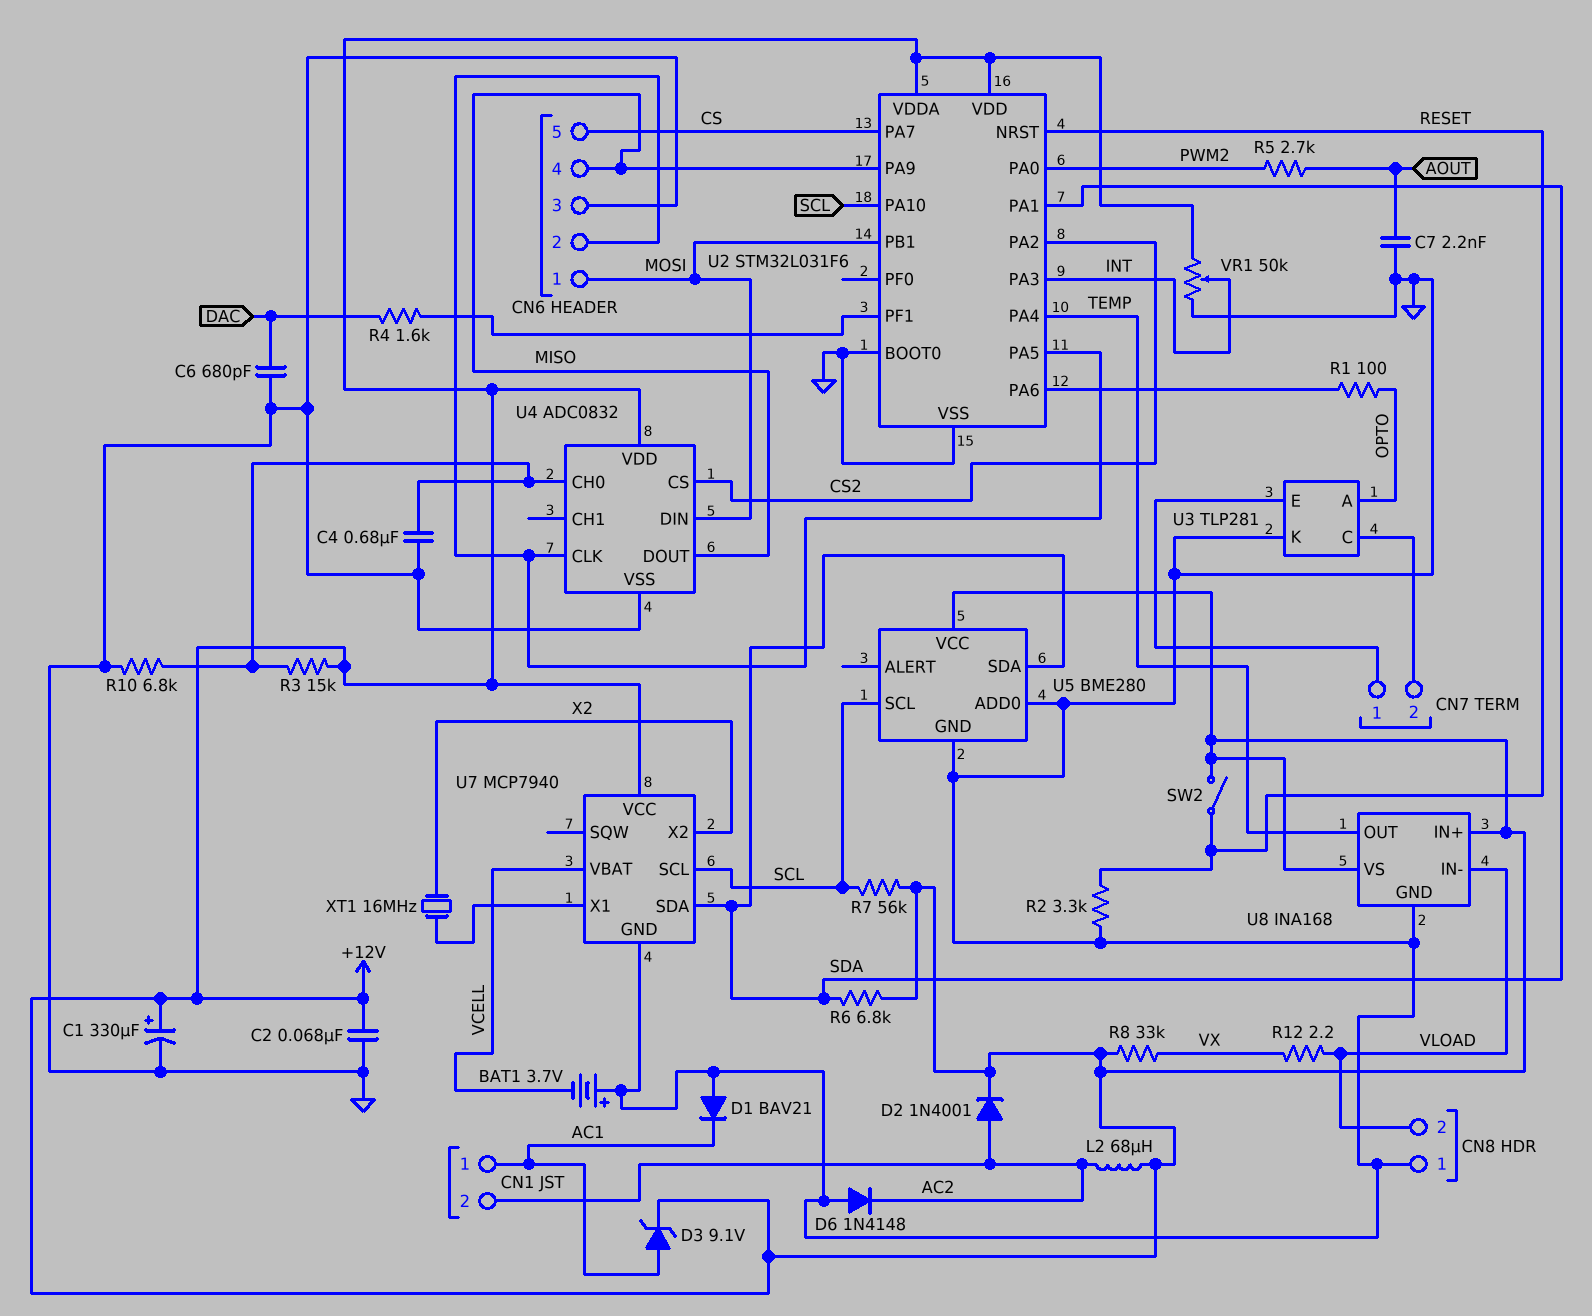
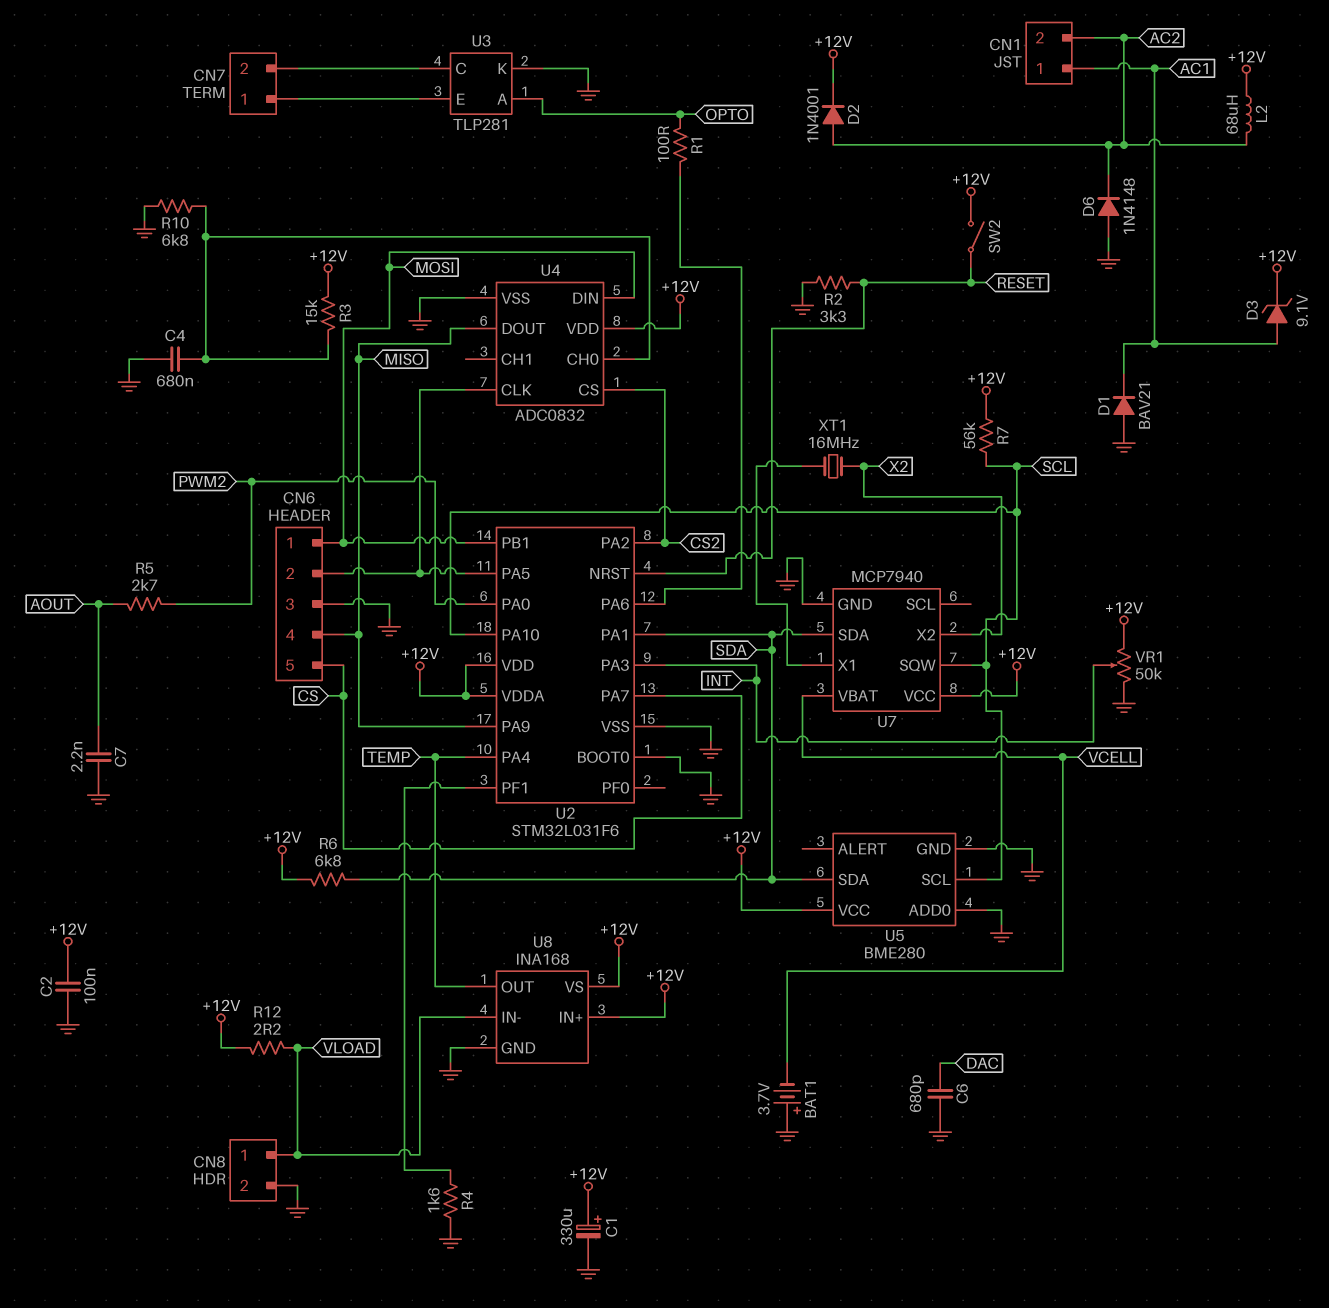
C2: 68nF (+12V, GND) -> 100nF (+12V, GND)
CN8 pin 1: GND -> VLOAD
CN8 pin 2: VLOAD -> GND
R4: 1.6k (DAC, U2/PF1) -> 1.6k (GND, U2/PF1)
R8: 33k (+12V, VX) -> none
R12: 2.2 (VLOAD, VX) -> 2.2 (+12V, VLOAD)
U7 pin SCL: SCL -> none
U7 pin SQW: none -> SCL

